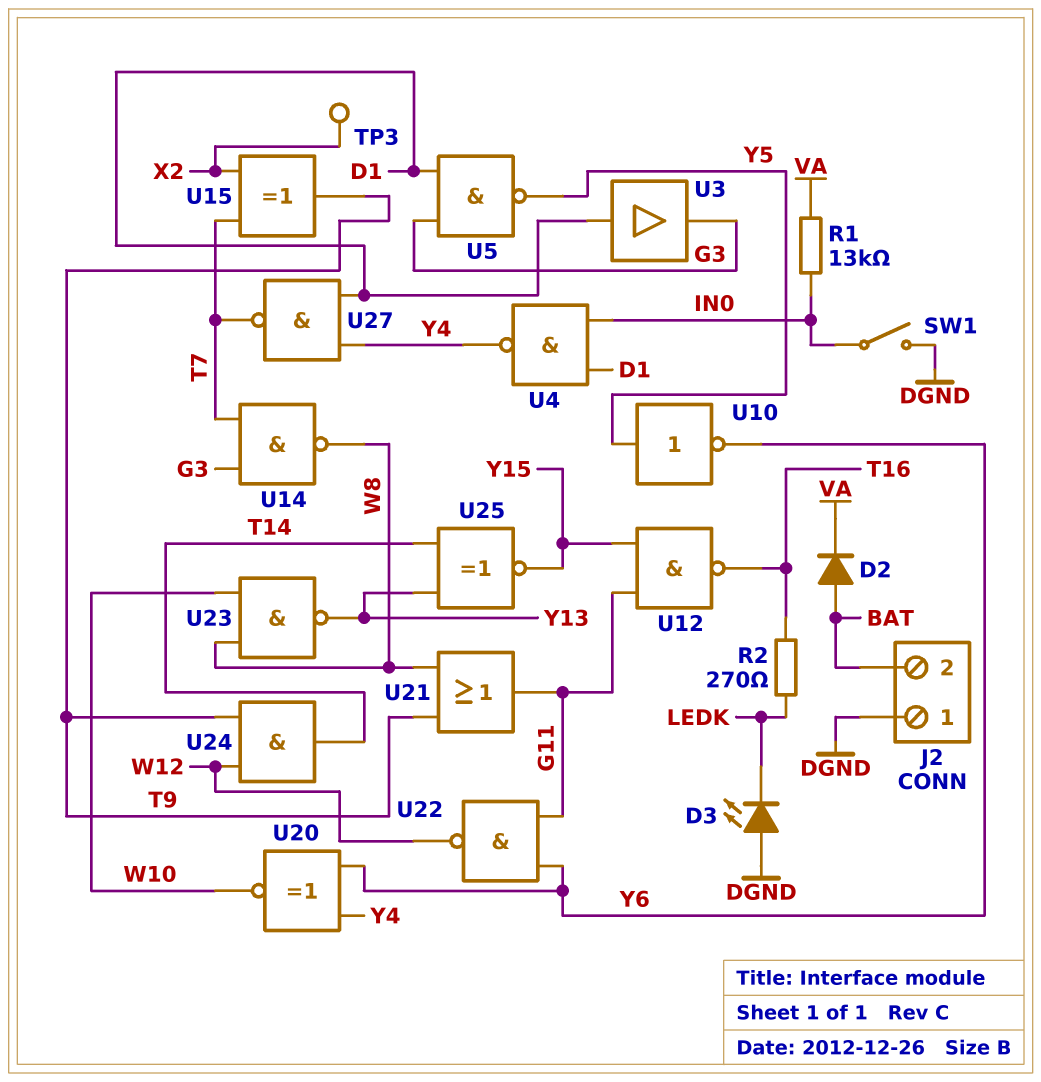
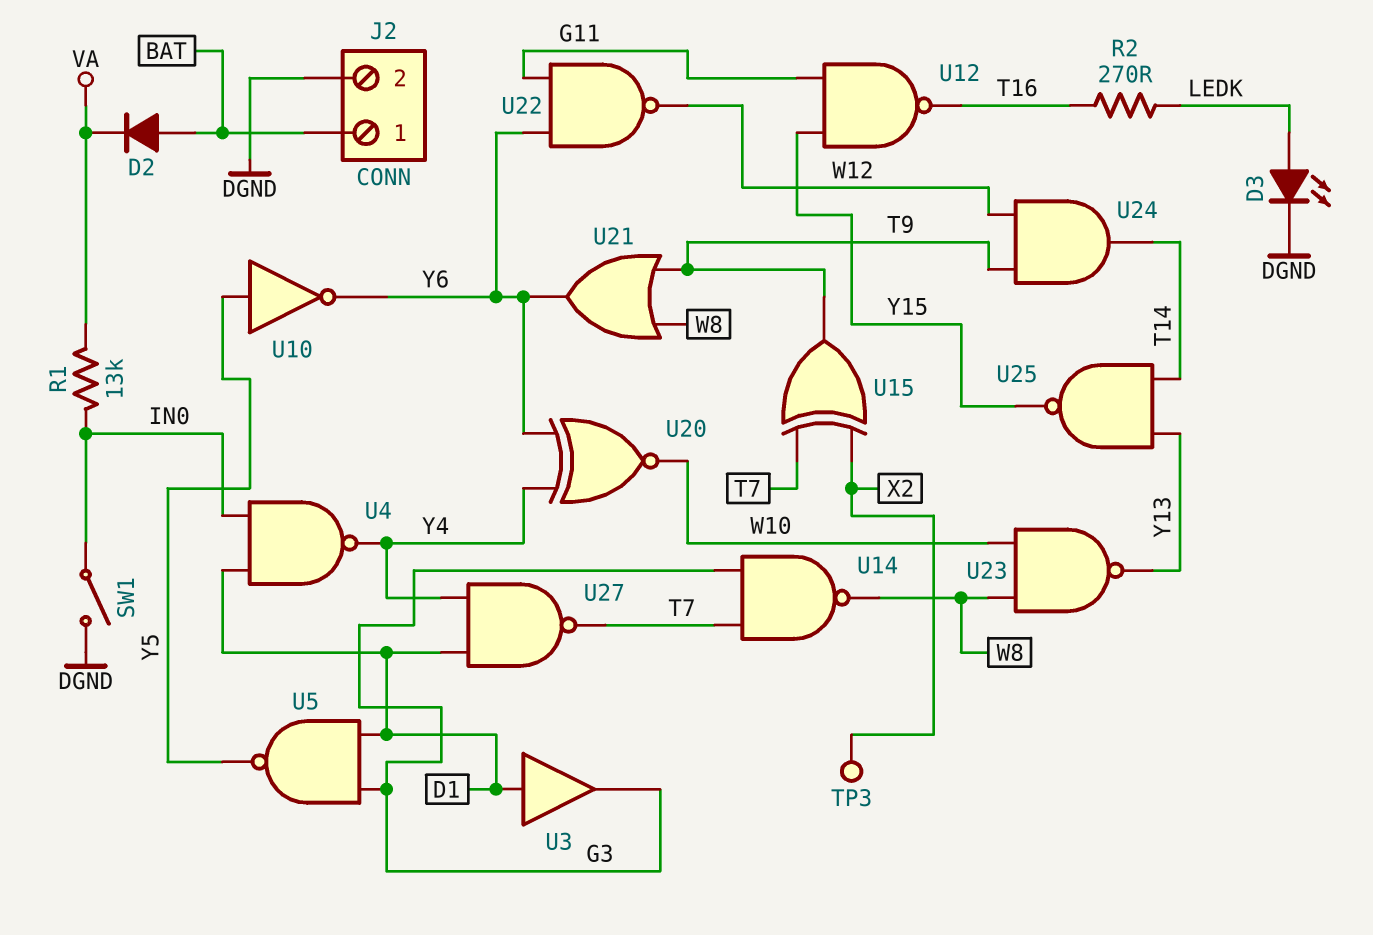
D3: LED (A DGND, K LEDK) -> LED (A LEDK, K DGND)
J2 pin 1: DGND -> BAT
J2 pin 2: BAT -> DGND
U21: OR (in T9, in W8, out G11) -> OR (in T9, in W8, out Y6)
U25: XNOR (in T14, in Y13, out Y15) -> NAND (in T14, in Y13, out Y15)

